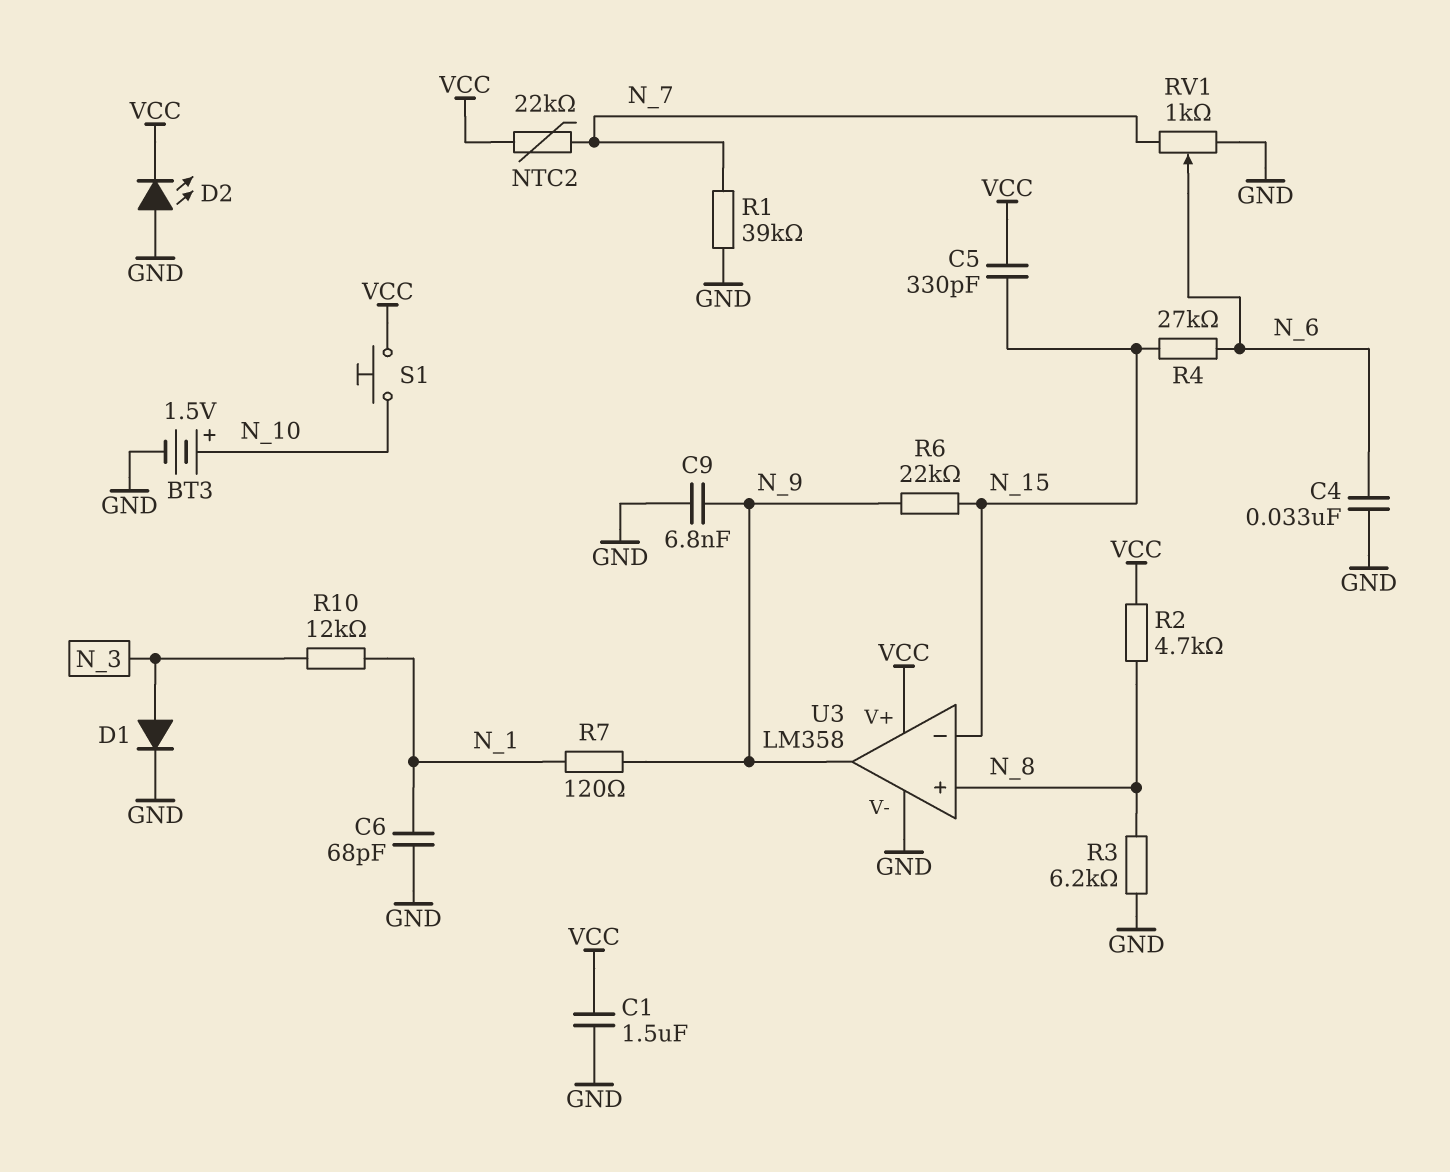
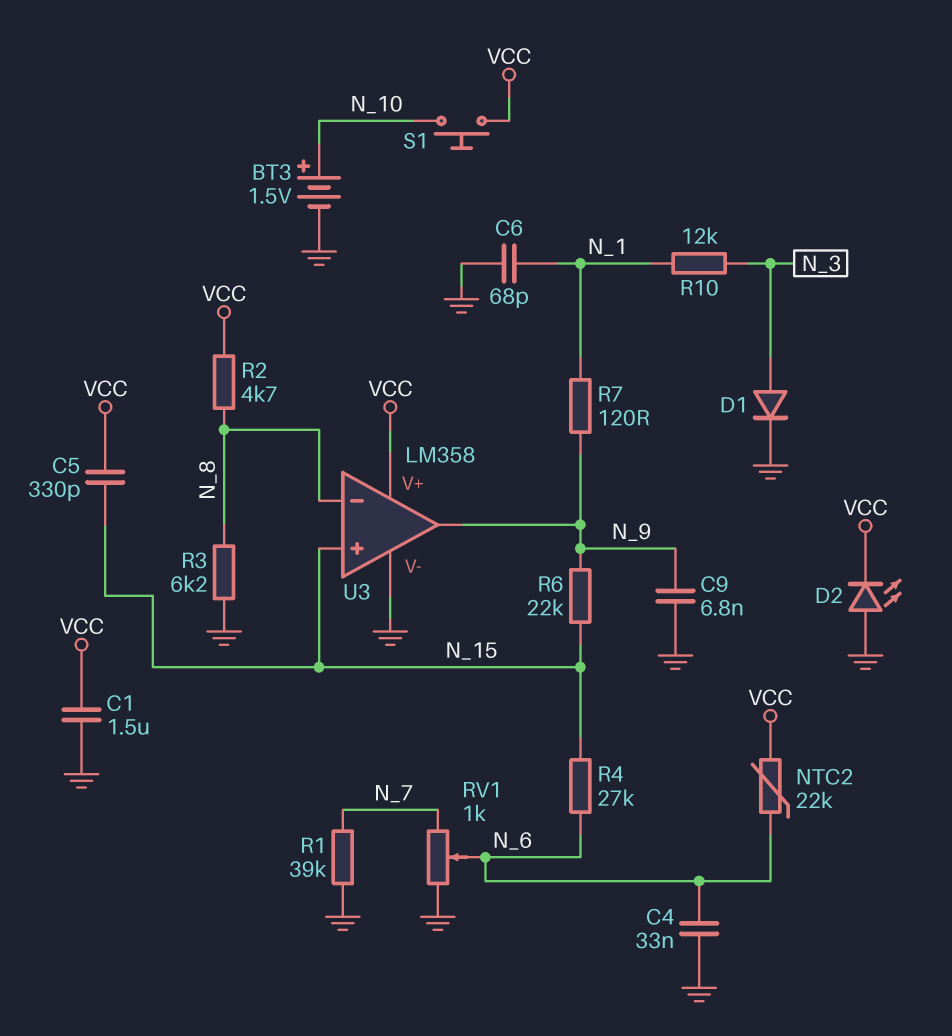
NTC2: 22k (N_7, VCC) -> 22k (N_6, VCC)
U3 pin in+: N_8 -> N_15
U3 pin in-: N_15 -> N_8

